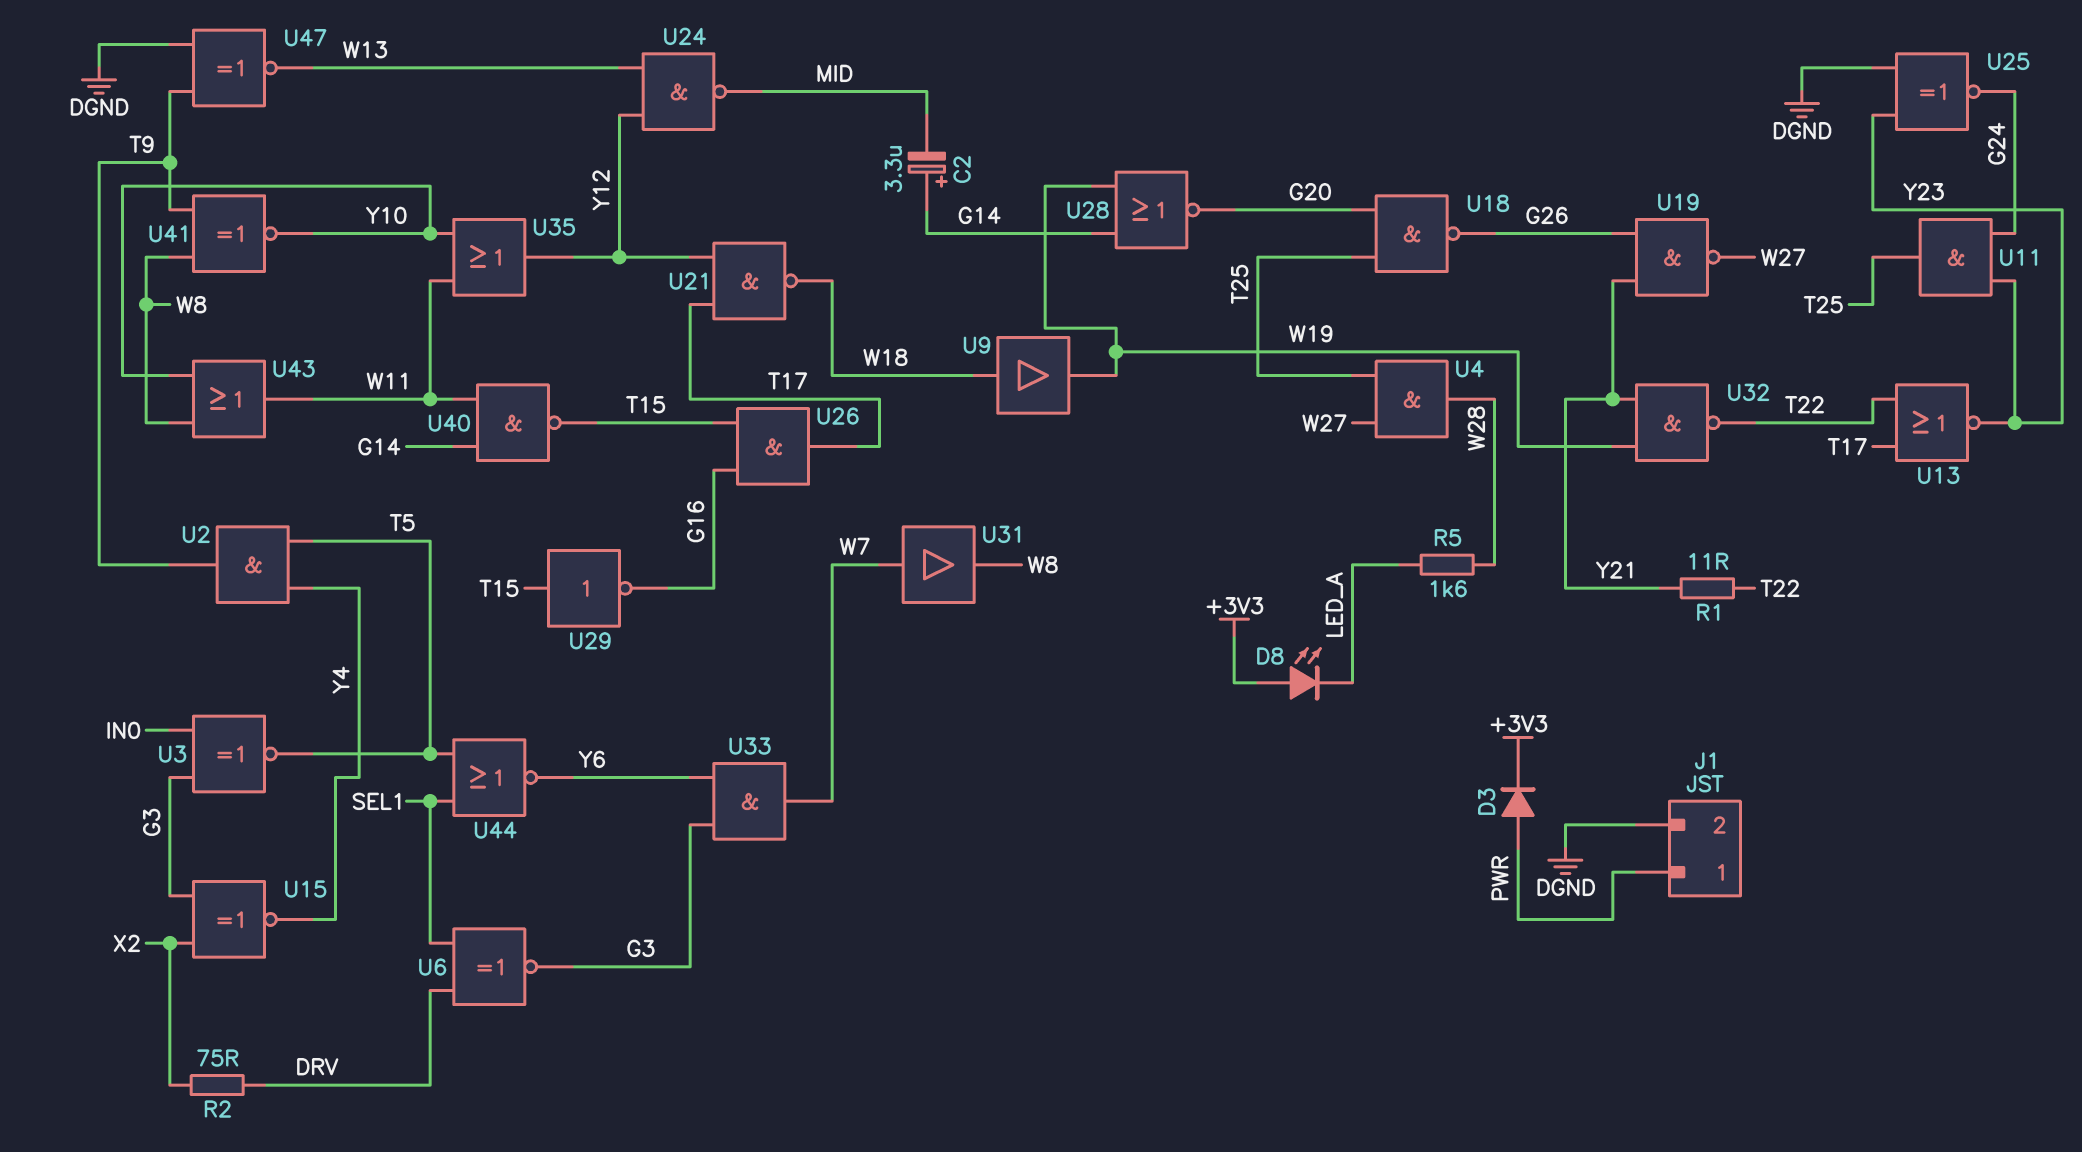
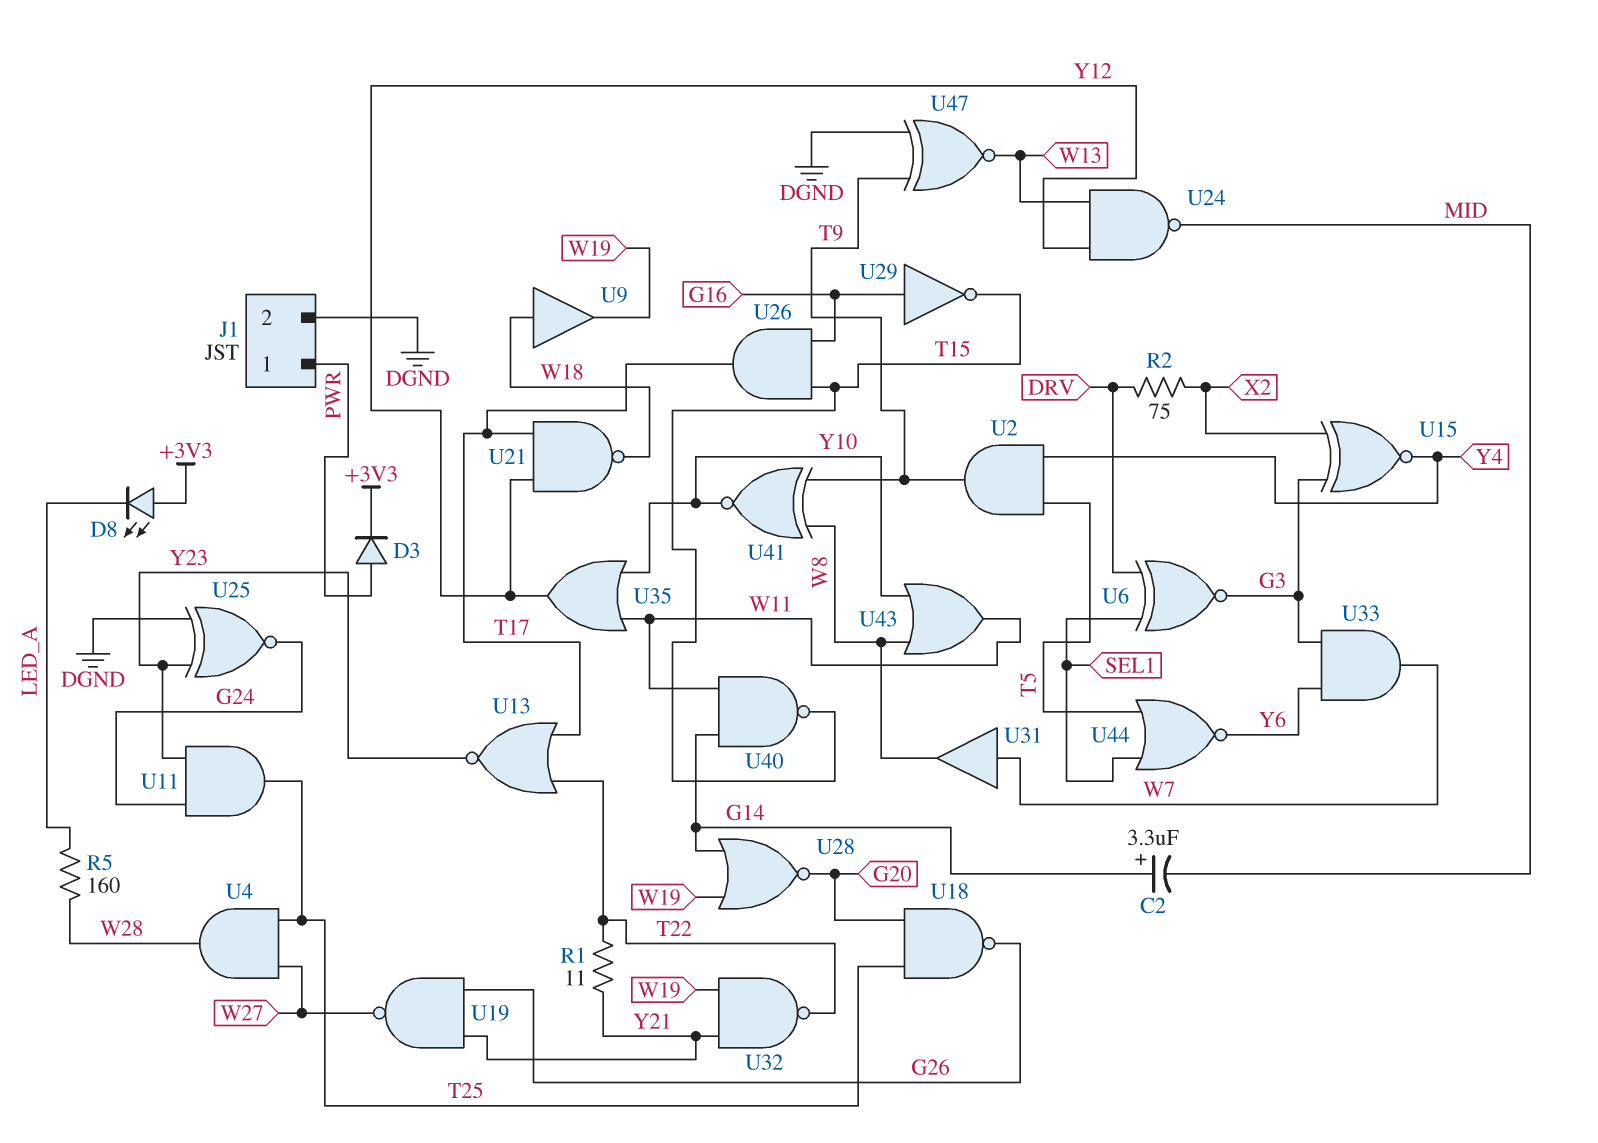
R5: 1.6k (LED_A, W28) -> 160 (LED_A, W28)
U3: XNOR (in G3, in IN0, out T5) -> none
U29: NOT (in T15, out G16) -> NOT (in G16, out T15)

